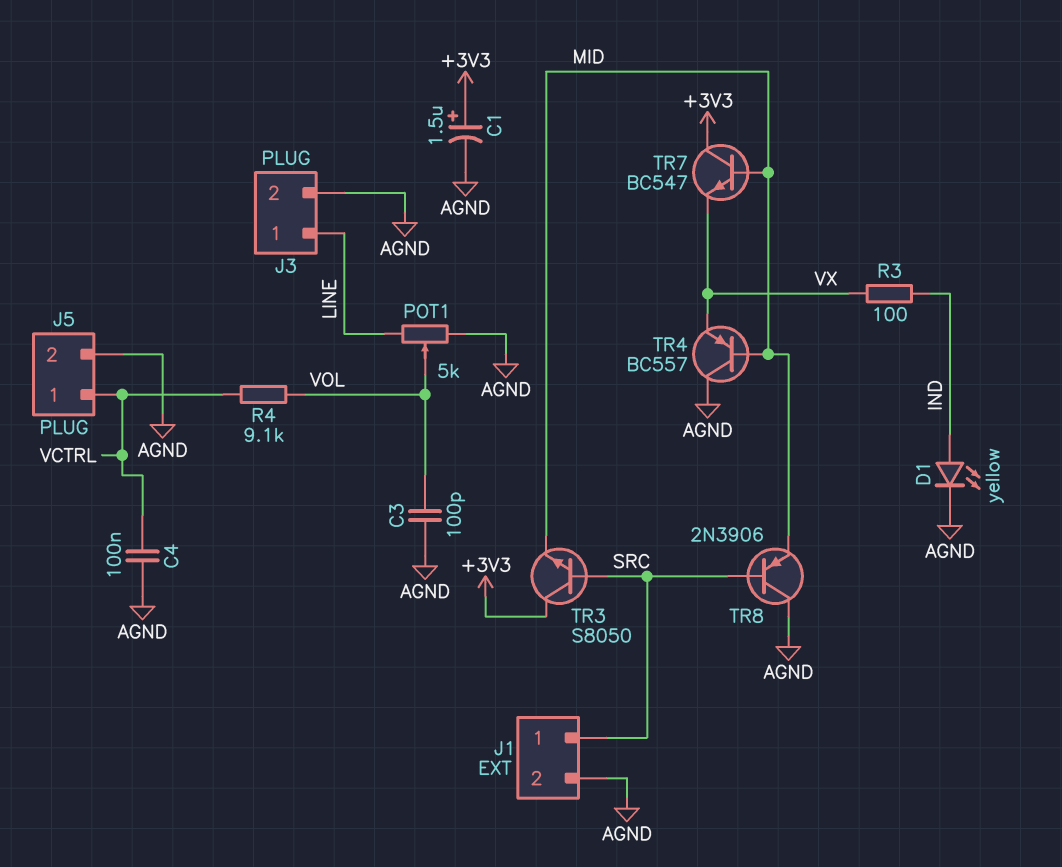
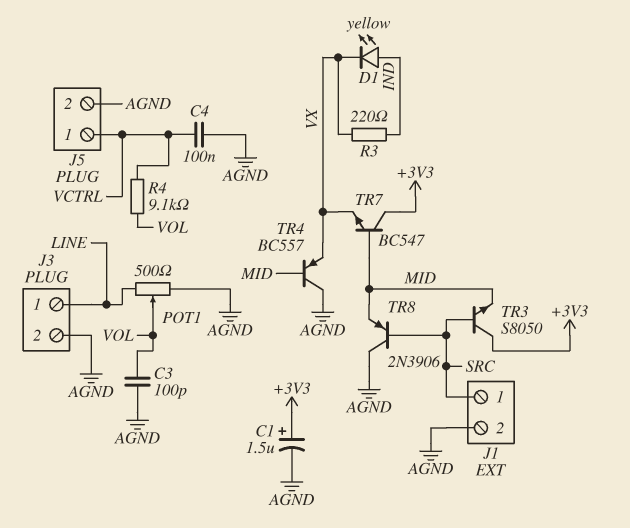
D1: LED yellow (A IND, K AGND) -> LED yellow (A IND, K VX)
POT1: 5k (AGND, LINE, wiper VOL) -> 500 (AGND, LINE, wiper VOL)
R3: 100 (IND, VX) -> 220 (IND, VX)

